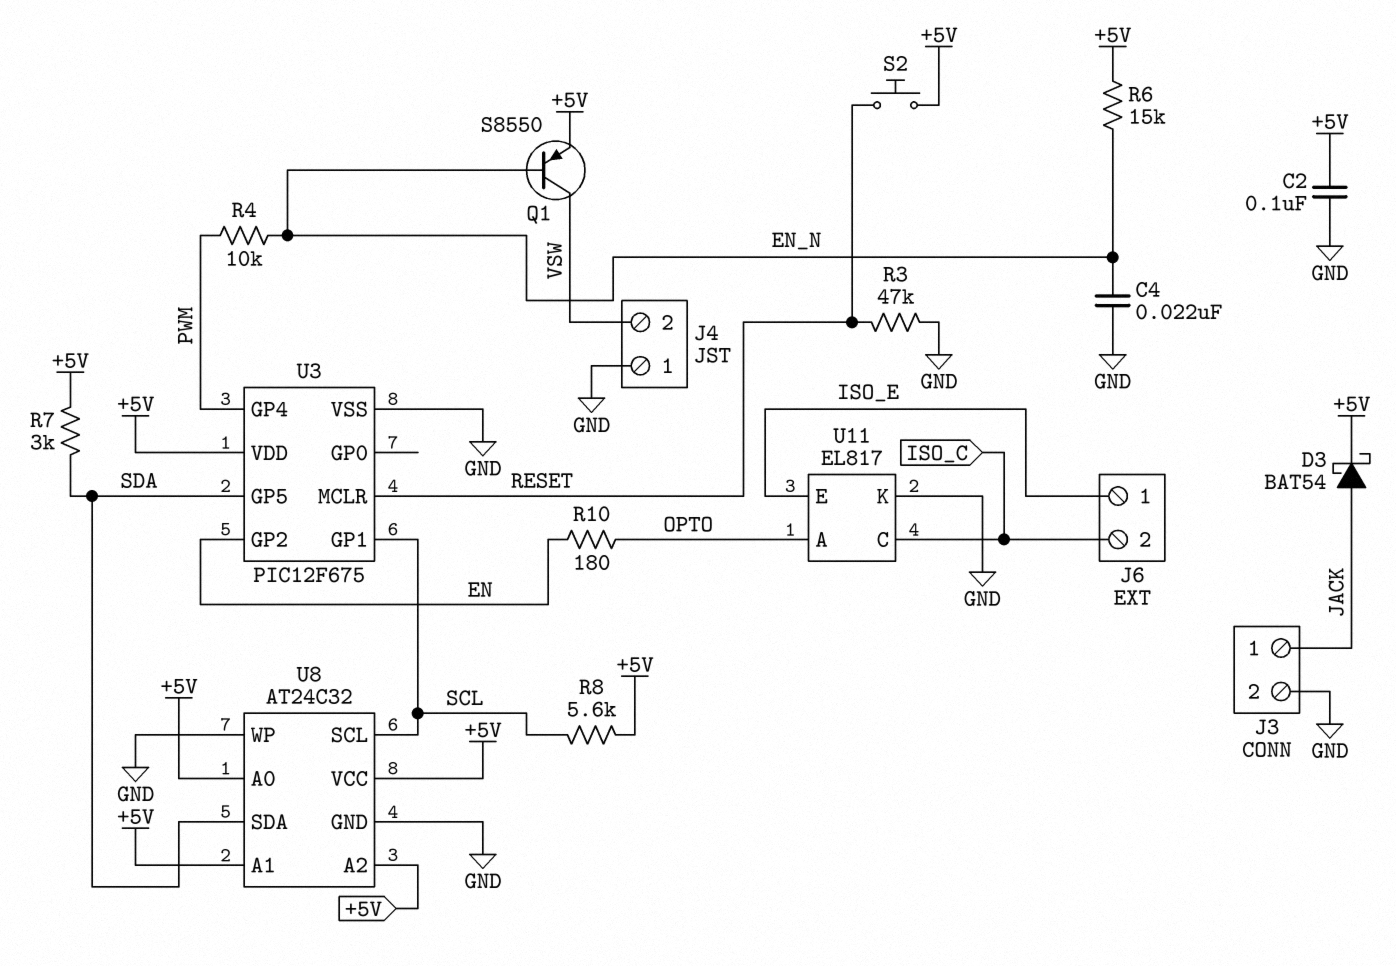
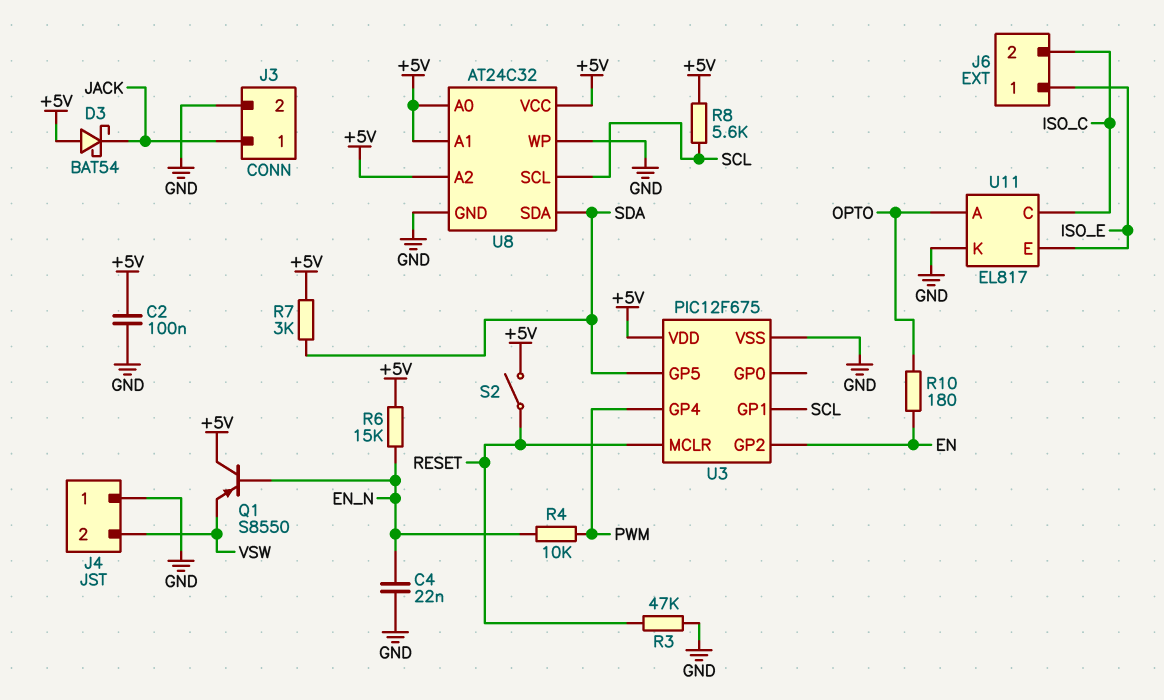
D3: schottky BAT54 (A JACK, K +5V) -> schottky BAT54 (A +5V, K JACK)
Q1: PNP S8550 (B EN_N, C VSW, E +5V) -> PNP S8550 (B EN_N, C +5V, E VSW)
S2: button (+5V, RESET) -> switch (+5V, RESET)

